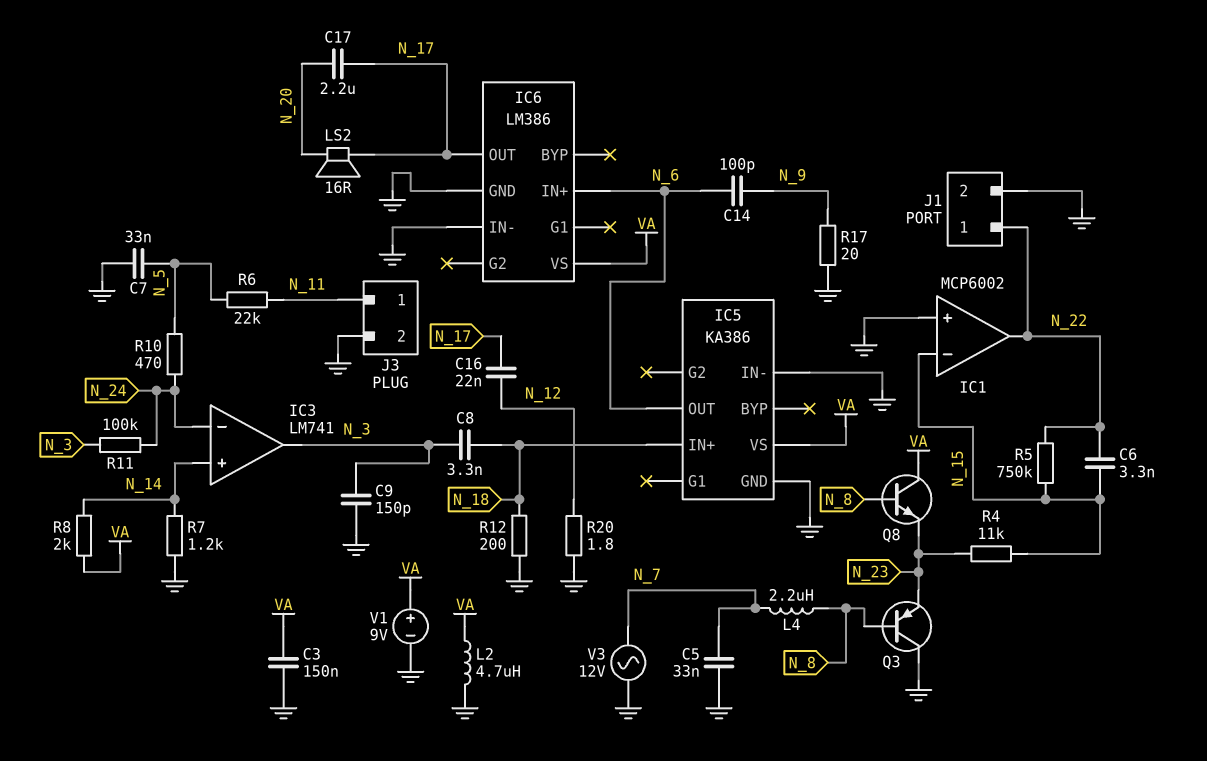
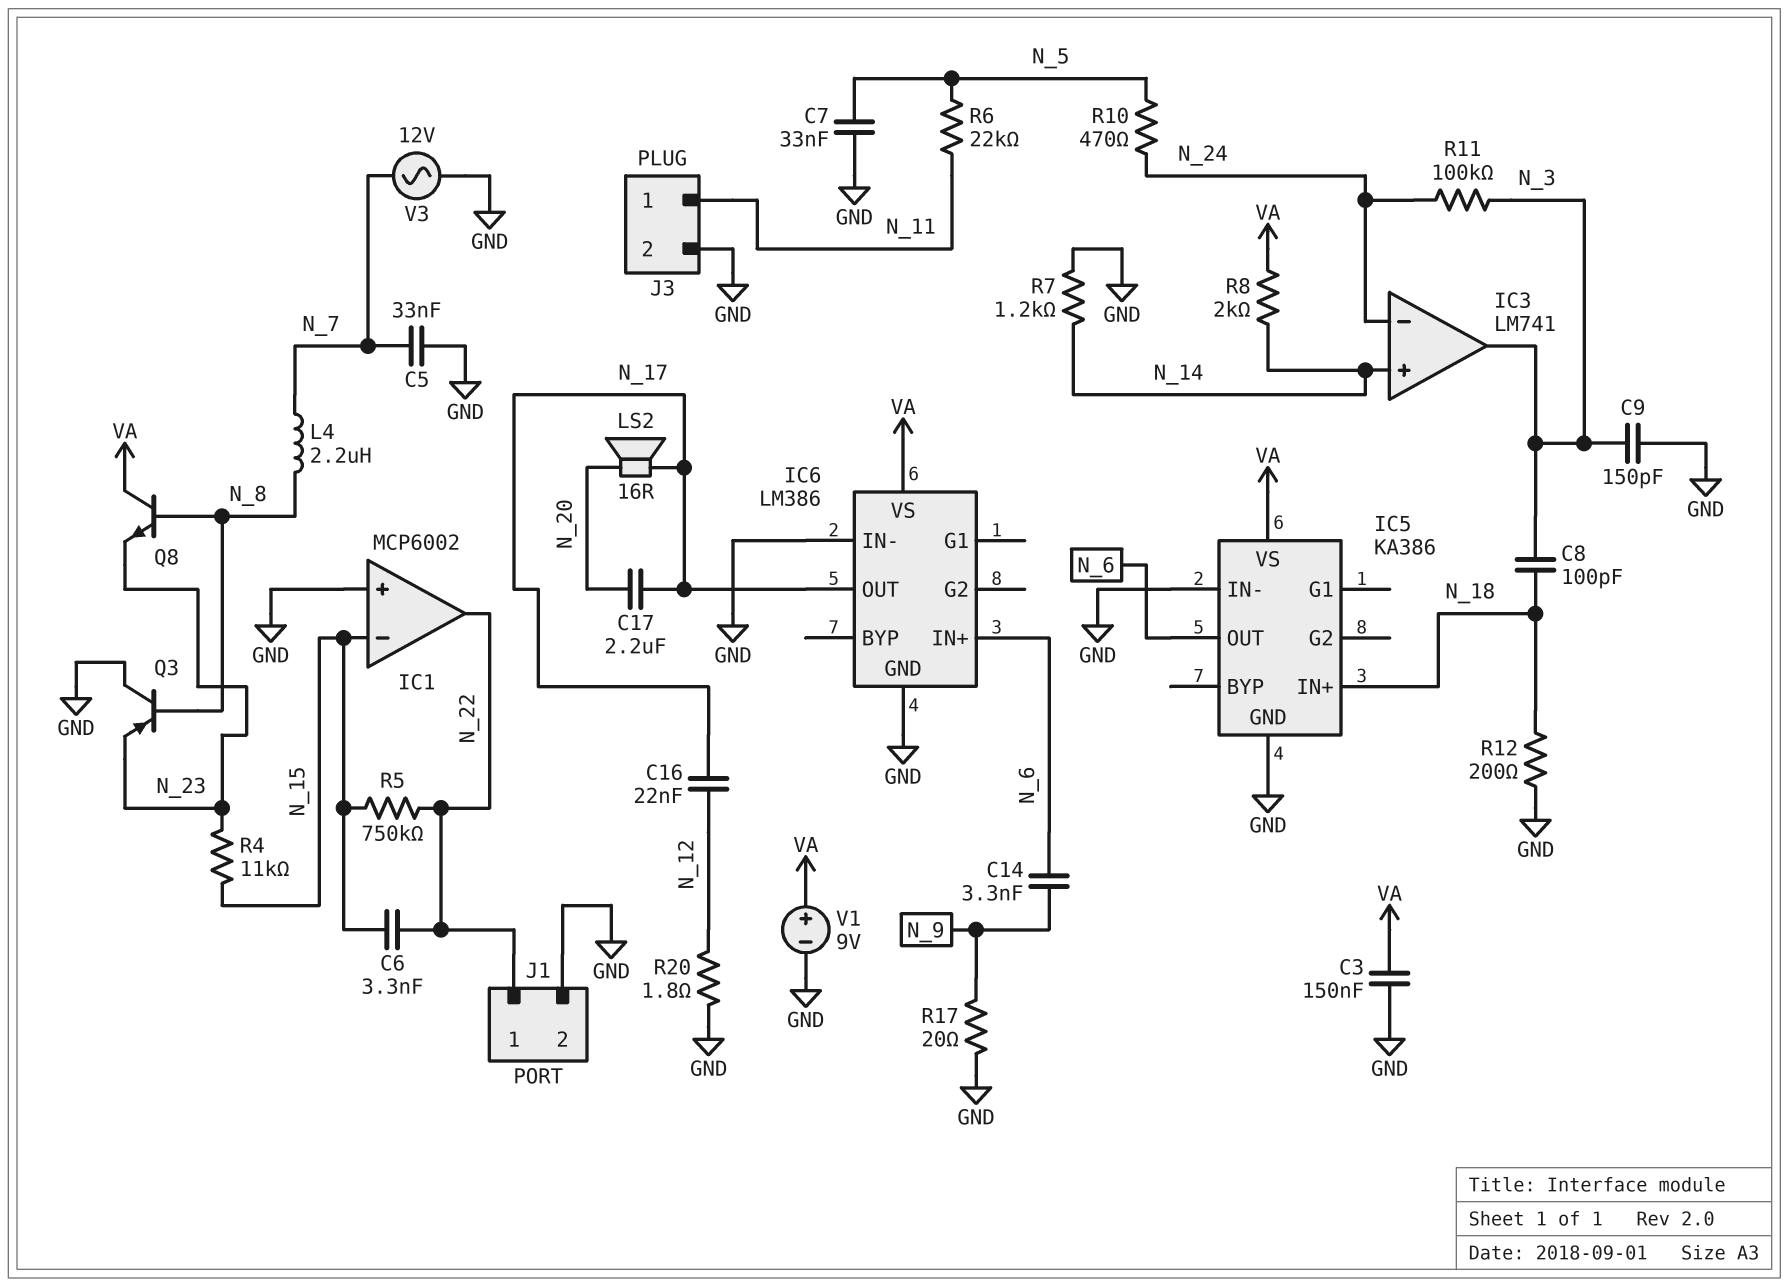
C8: 3.3nF (N_3, N_18) -> 100pF (N_3, N_18)
C14: 100pF (N_6, N_9) -> 3.3nF (N_6, N_9)
L2: 4.7uH (GND, VA) -> none

